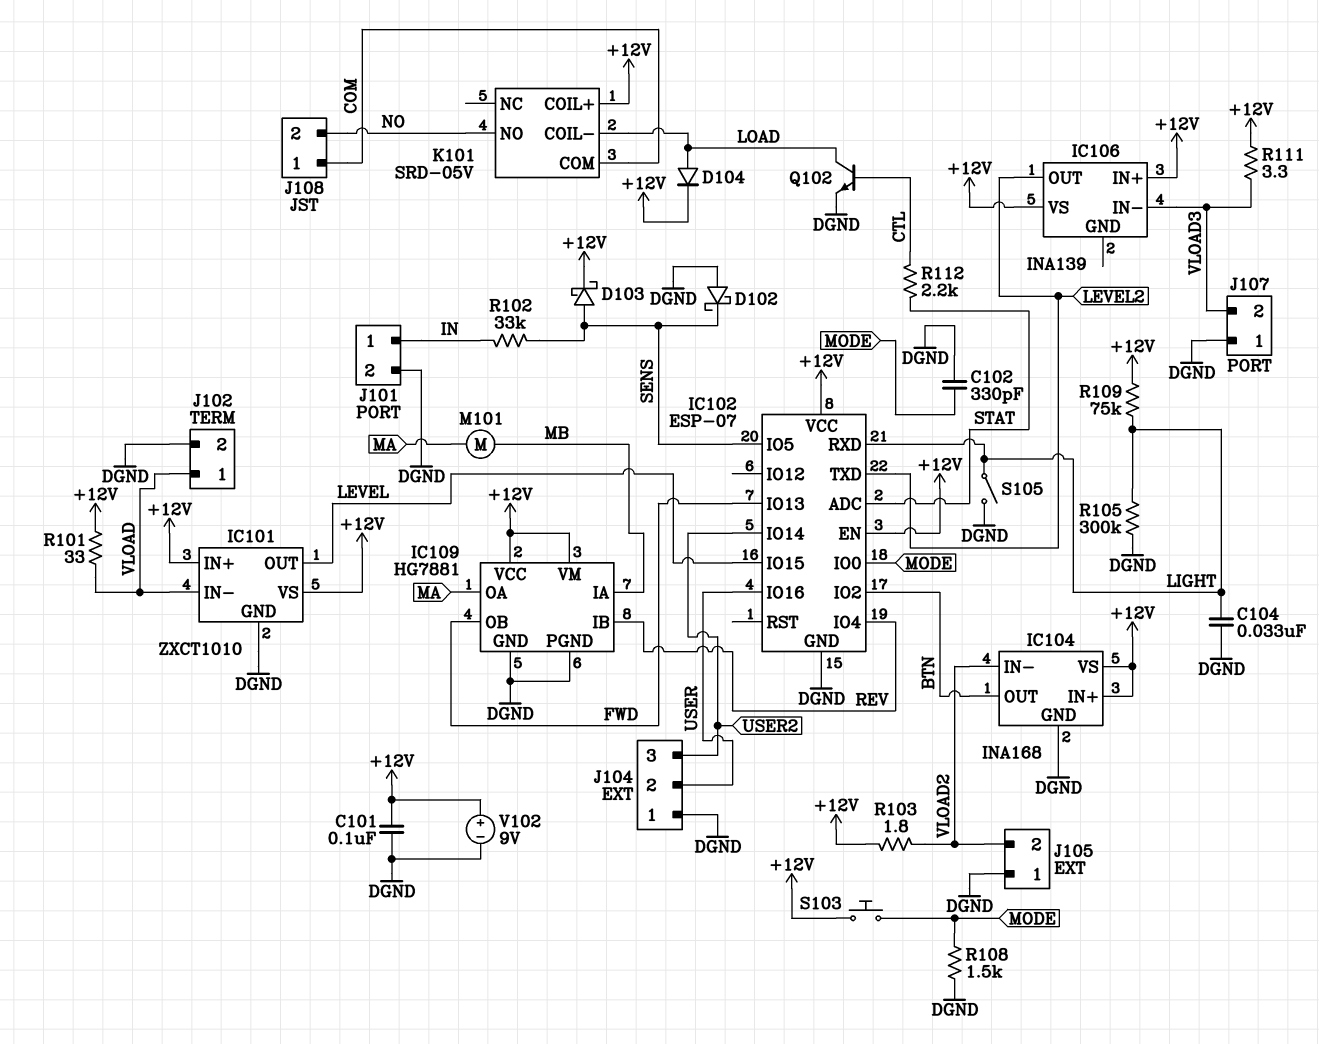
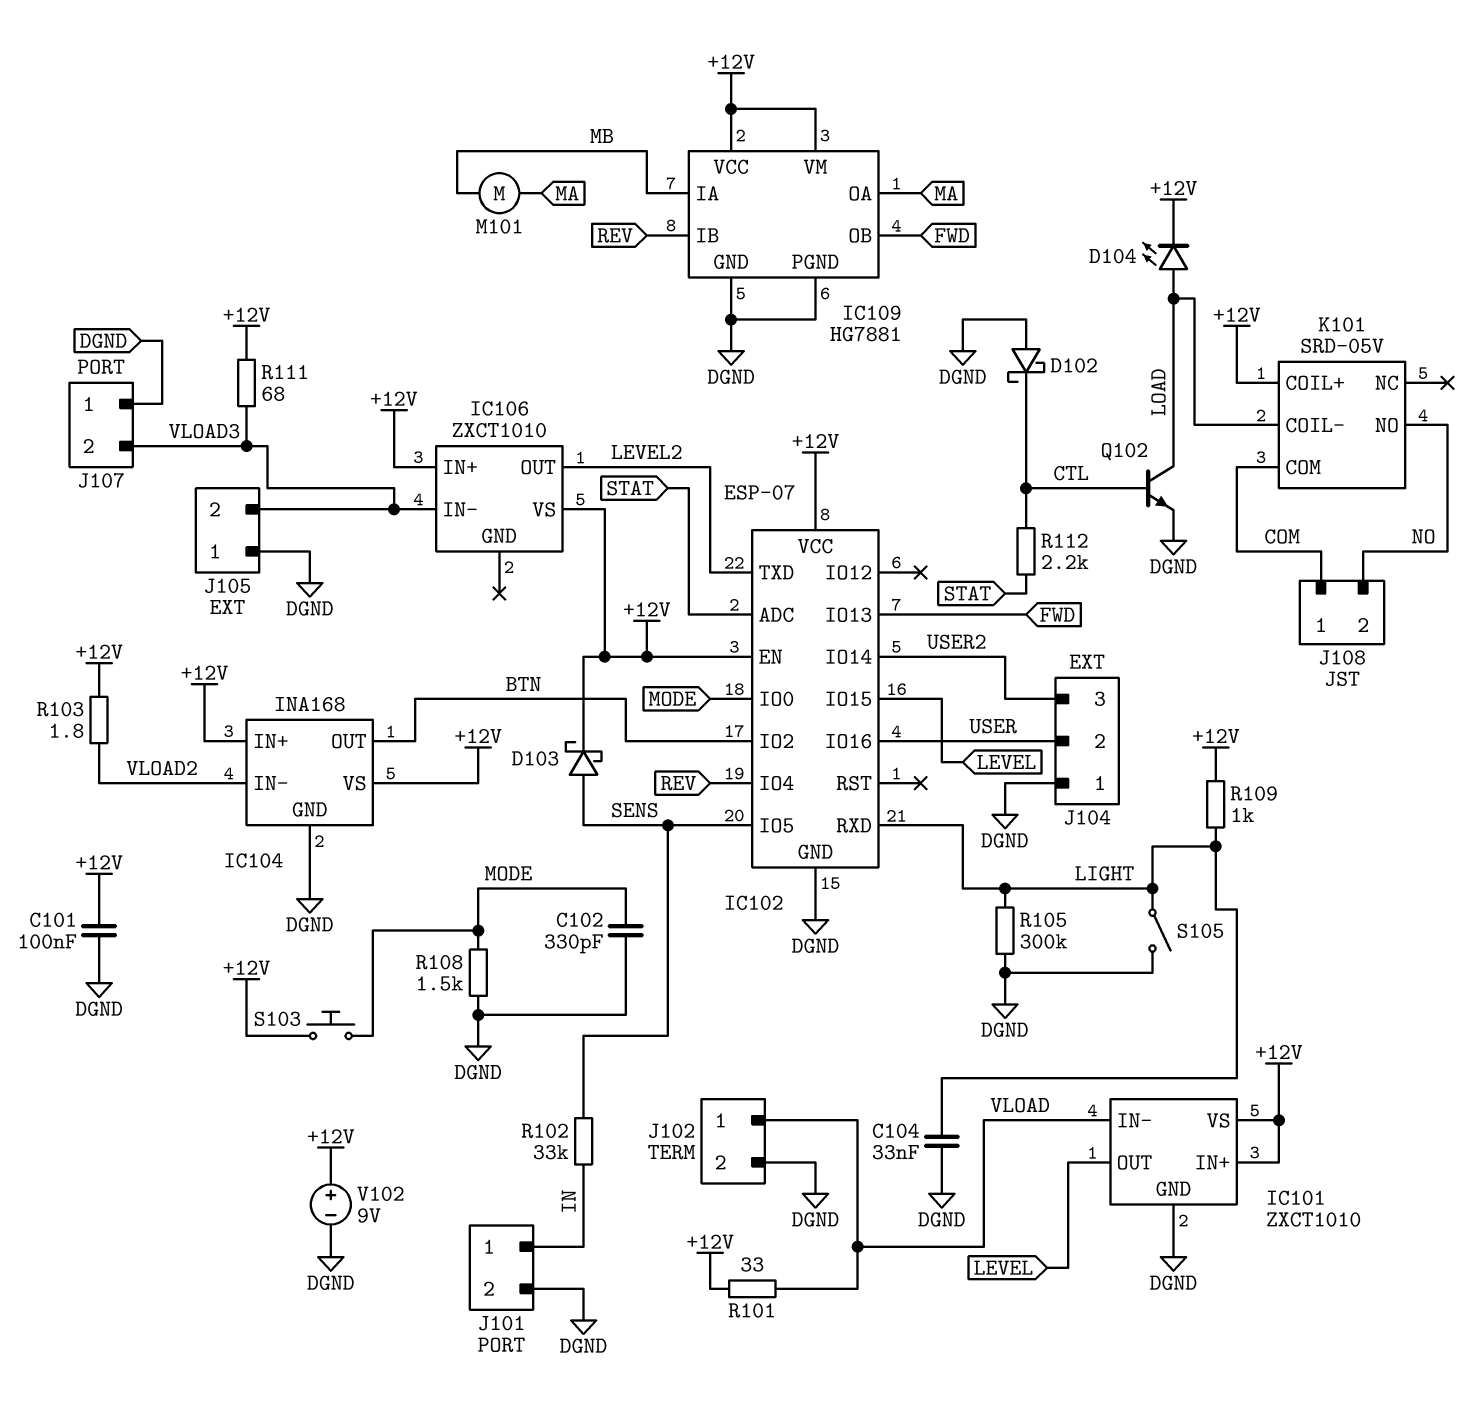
D102: schottky (A DGND, K SENS) -> schottky (A DGND, K CTL)
D104: diode (A LOAD, K +12V) -> LED (A LOAD, K +12V)
IC106: INA139 -> ZXCT1010
J105 pin 2: VLOAD2 -> VLOAD3
R109: 75k (+12V, LIGHT) -> 1k (+12V, LIGHT)
R111: 3.3 (+12V, VLOAD3) -> 68 (+12V, VLOAD3)

